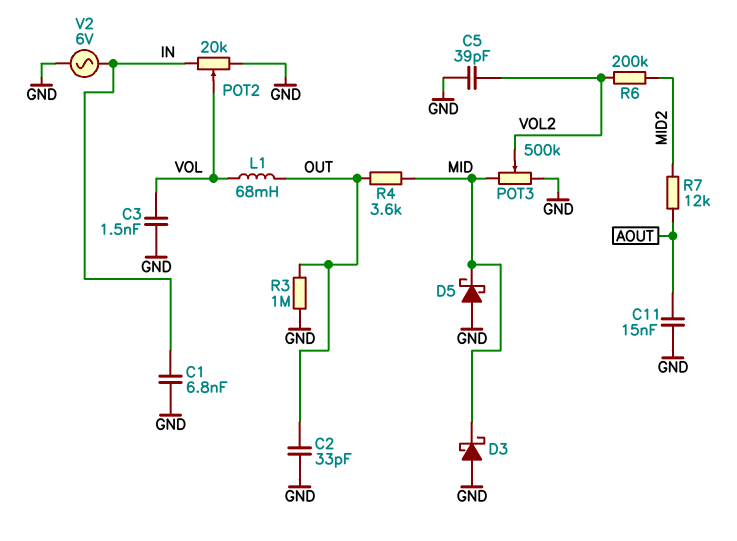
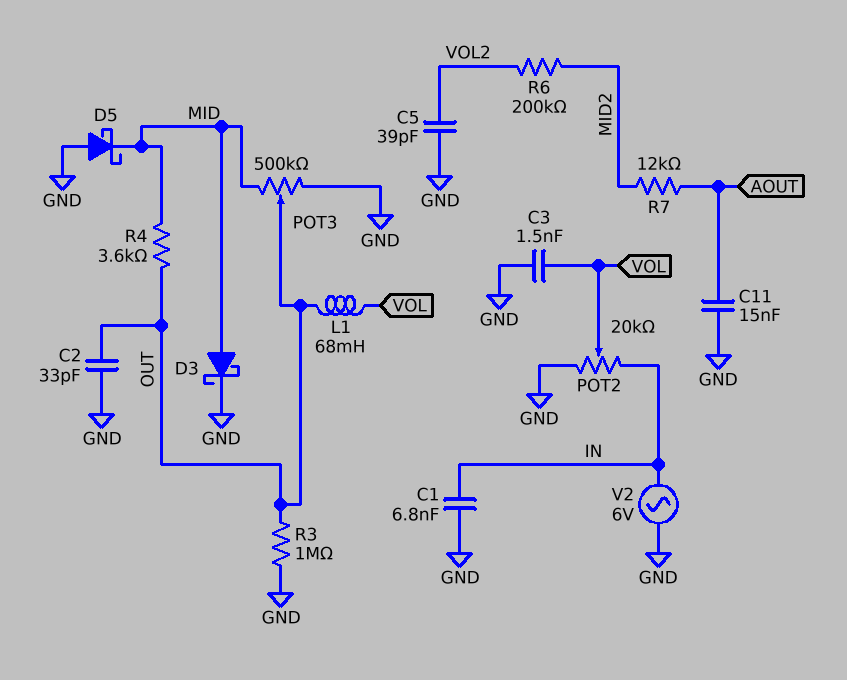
D3: schottky (A GND, K MID) -> schottky (A MID, K GND)
POT3: 500k (GND, MID, wiper VOL2) -> 500k (GND, MID, wiper OUT)

